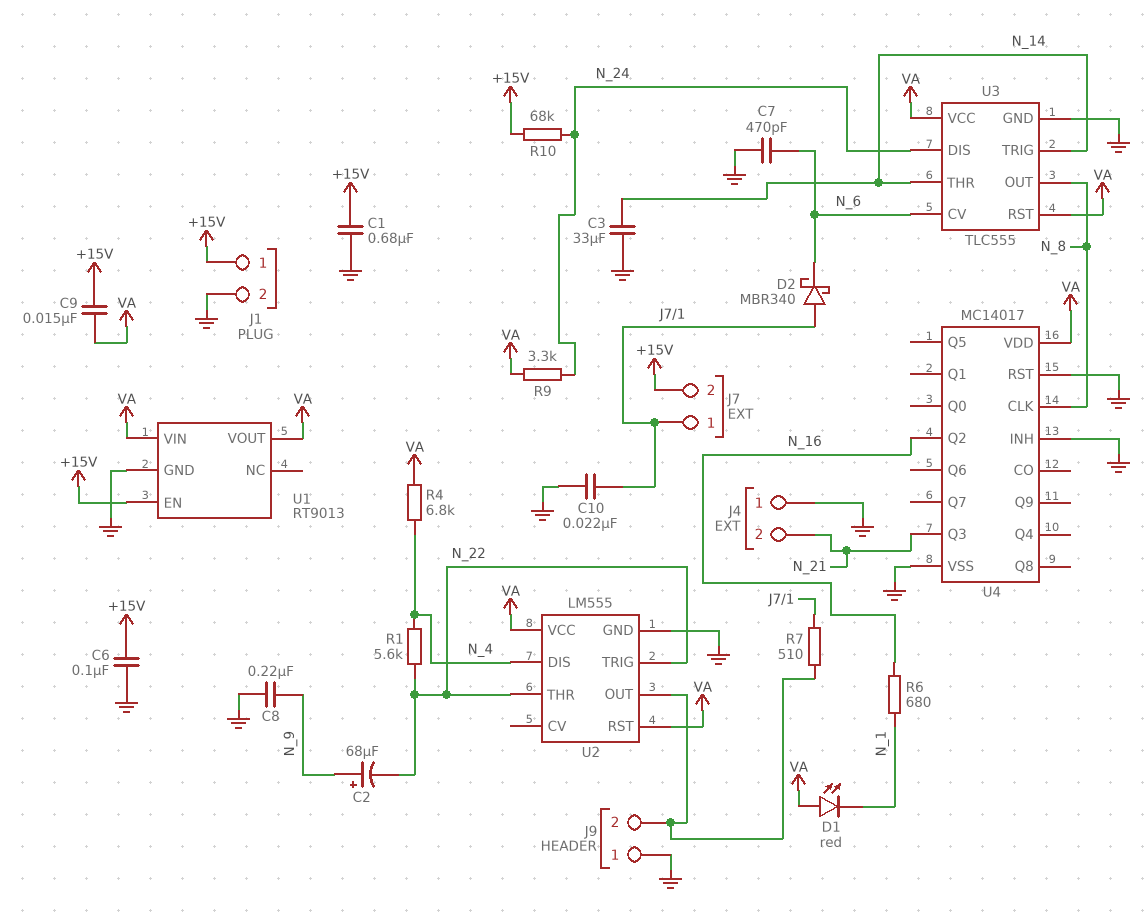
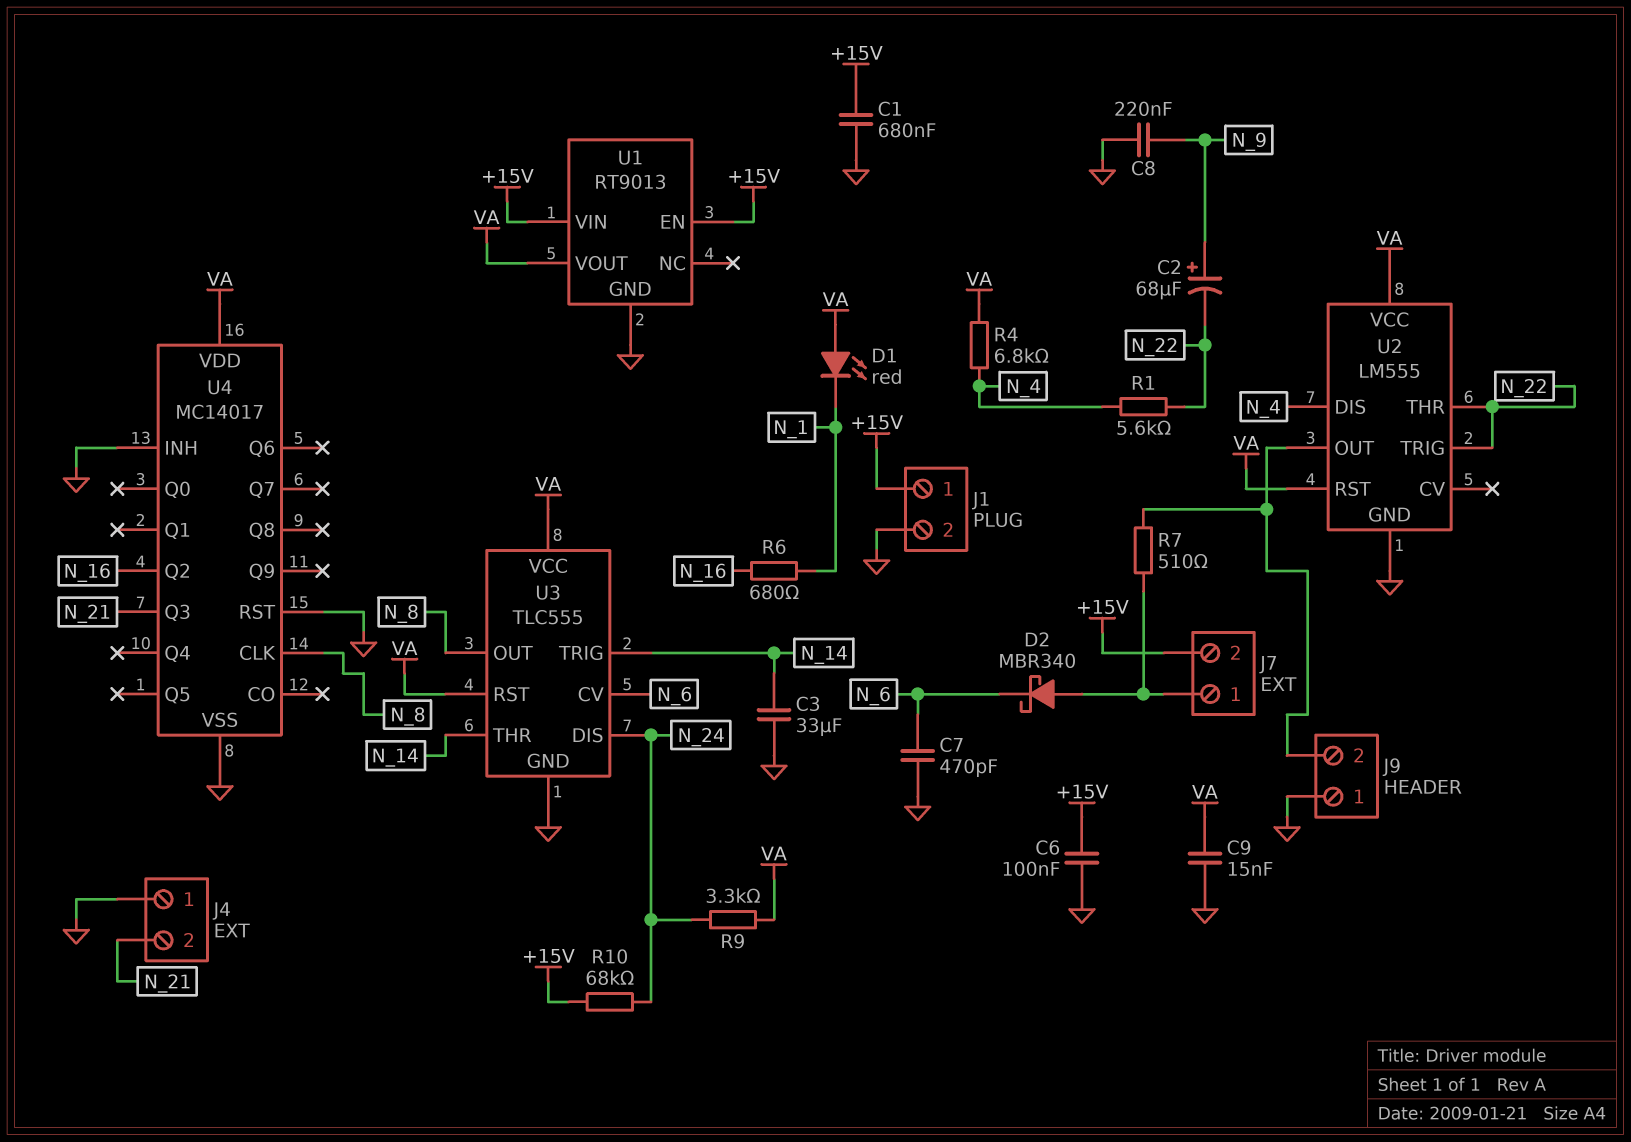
C9: 15nF (+15V, VA) -> 15nF (GND, VA)
C10: 22nF (GND, J7/1) -> none
U1 pin VIN: VA -> +15V

